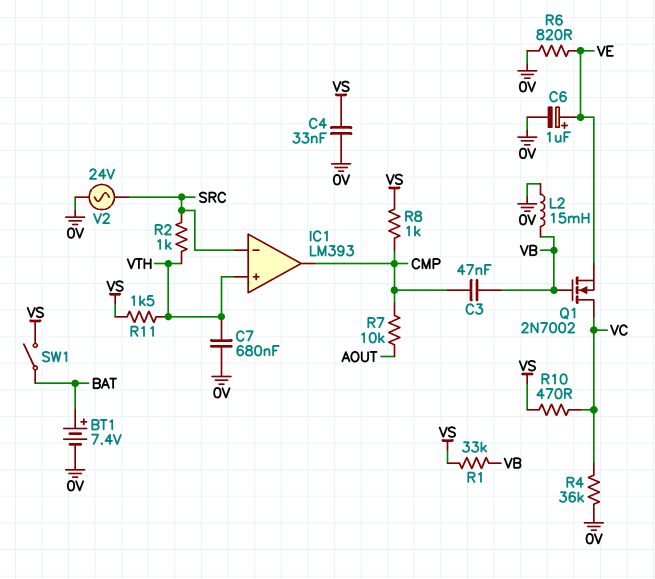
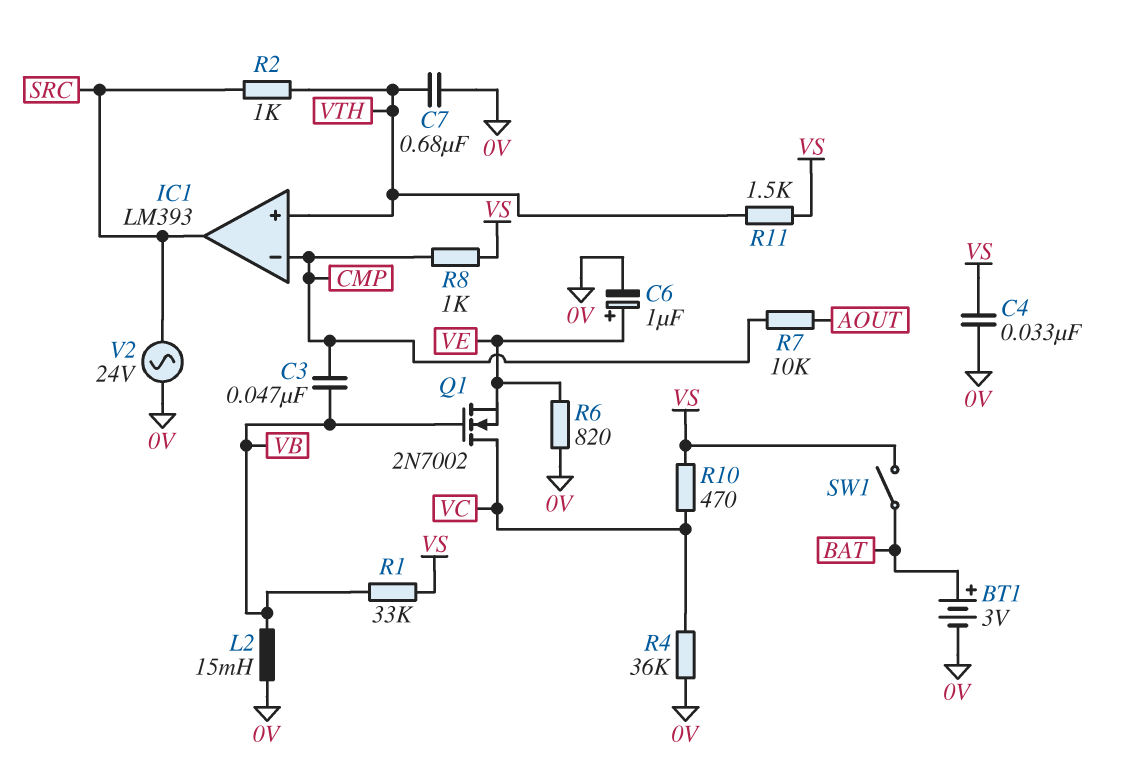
BT1: 7.4V (plus BAT, minus 0V) -> 3V (plus BAT, minus 0V)
IC1 pin in-: SRC -> CMP
IC1 pin out: CMP -> SRC

